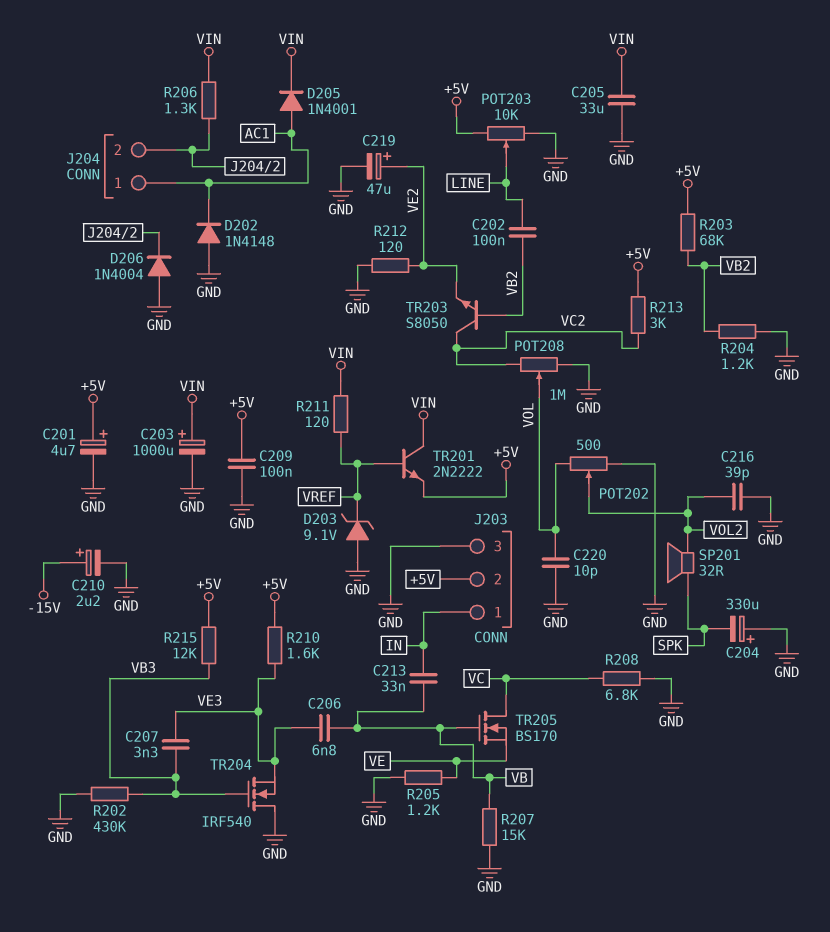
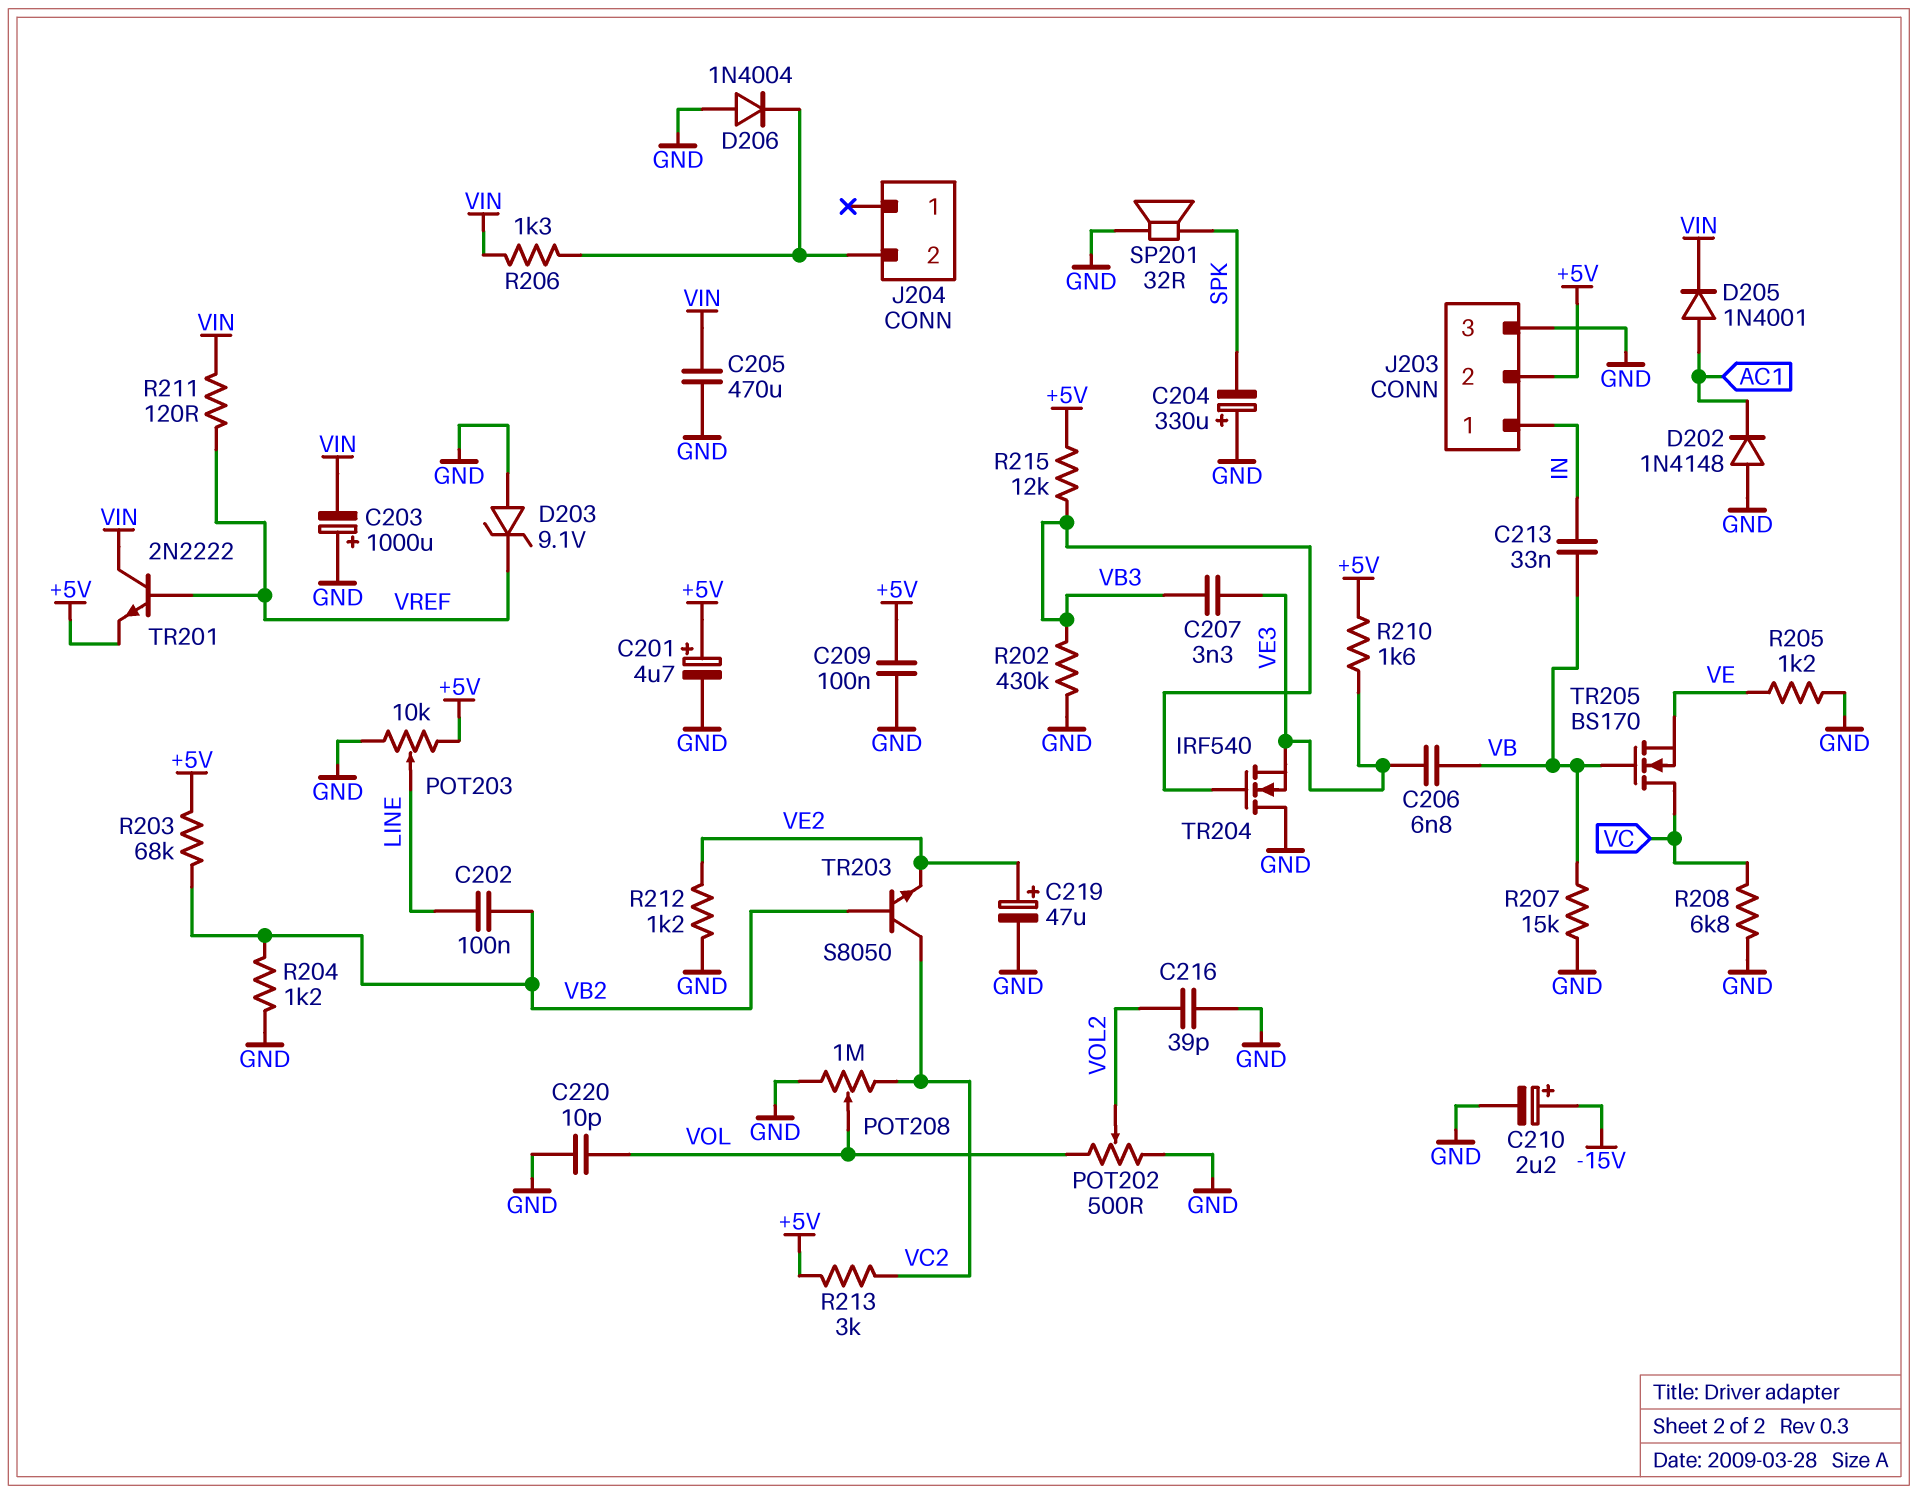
C203: 1000uF (plus VIN, minus GND) -> 1000uF (plus GND, minus VIN)
C205: 33uF (GND, VIN) -> 470uF (GND, VIN)
J204 pin 1: AC1 -> none
R212: 120 (GND, VE2) -> 1.2k (GND, VE2)
SP201: speaker 32R (SPK, VOL2) -> speaker 32R (GND, SPK)

